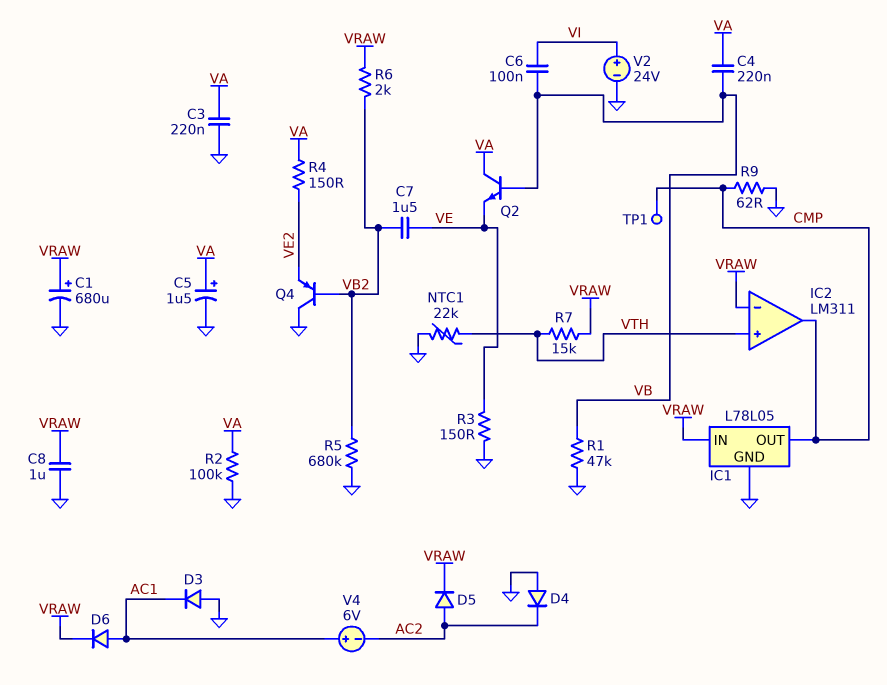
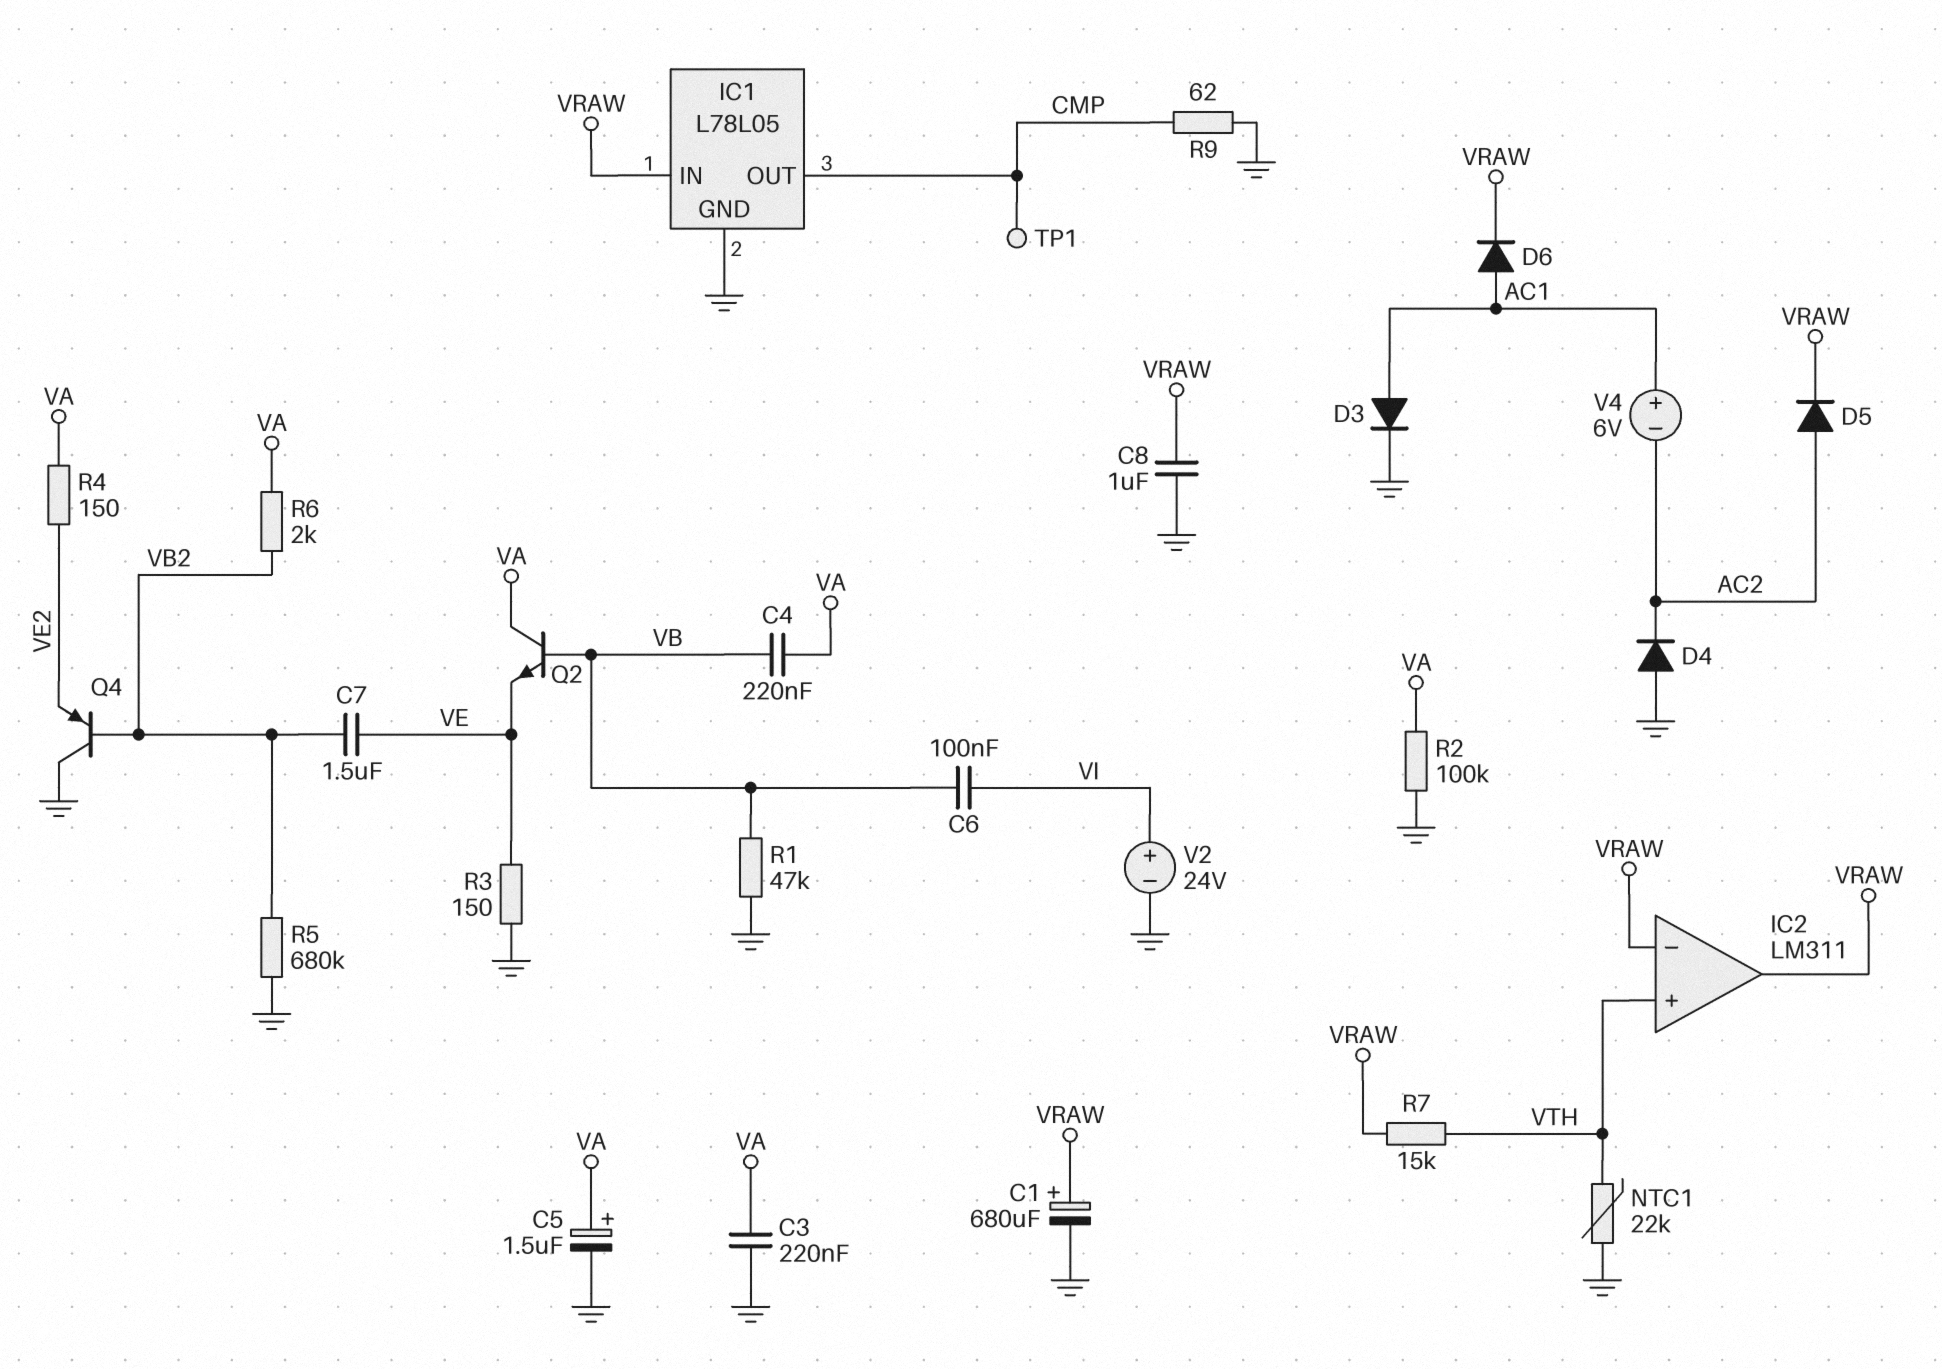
D3: diode (A GND, K AC1) -> diode (A AC1, K GND)
IC2 pin out: CMP -> VRAW
R6: 2k (VB2, VRAW) -> 2k (VA, VB2)

